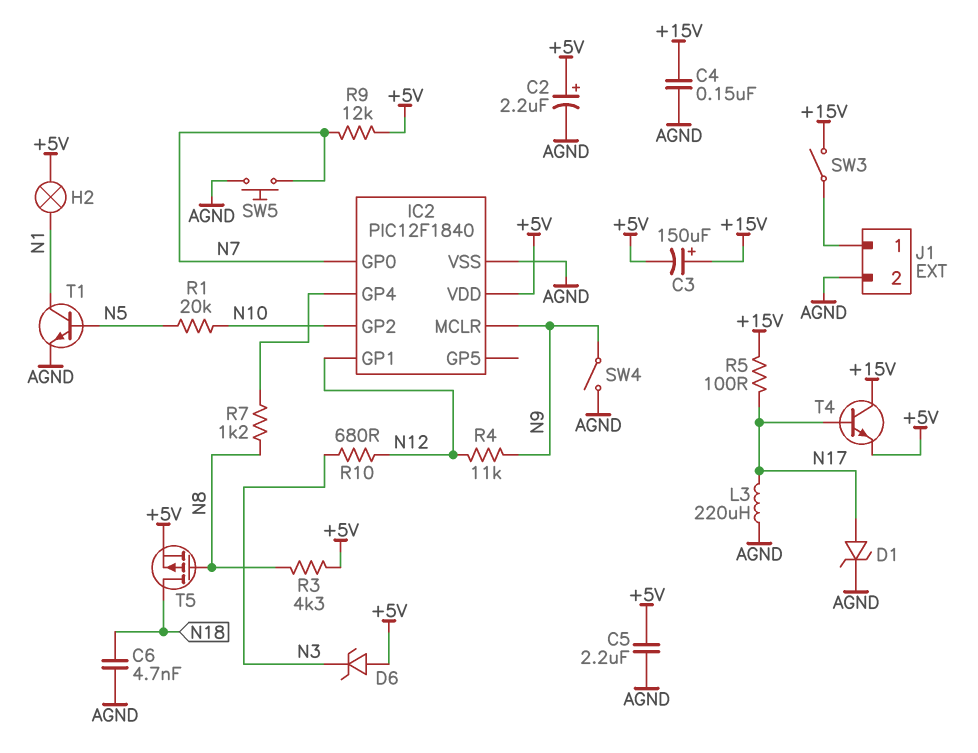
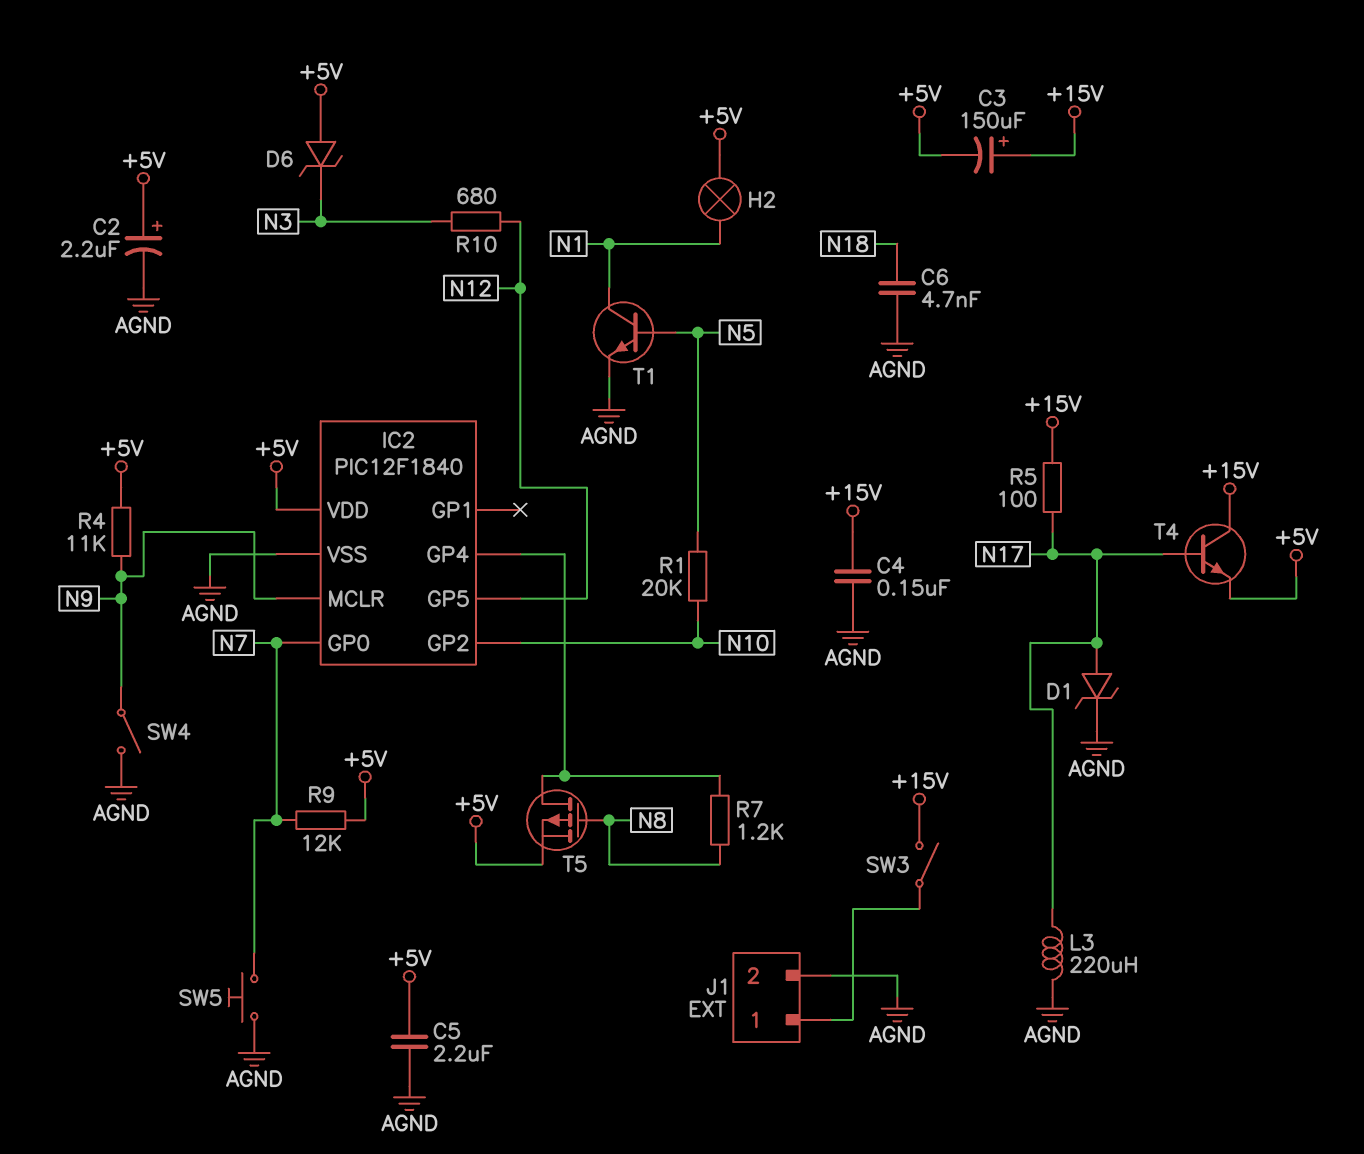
IC2 pin GP1: N12 -> none
IC2 pin GP5: none -> N12
R3: 4.3k (+5V, N8) -> none
R4: 11k (N9, N12) -> 11k (+5V, N9)
T5: PMOS (G N8, D N18, S +5V) -> PMOS (G N8, D IC2/GP4, S +5V)

